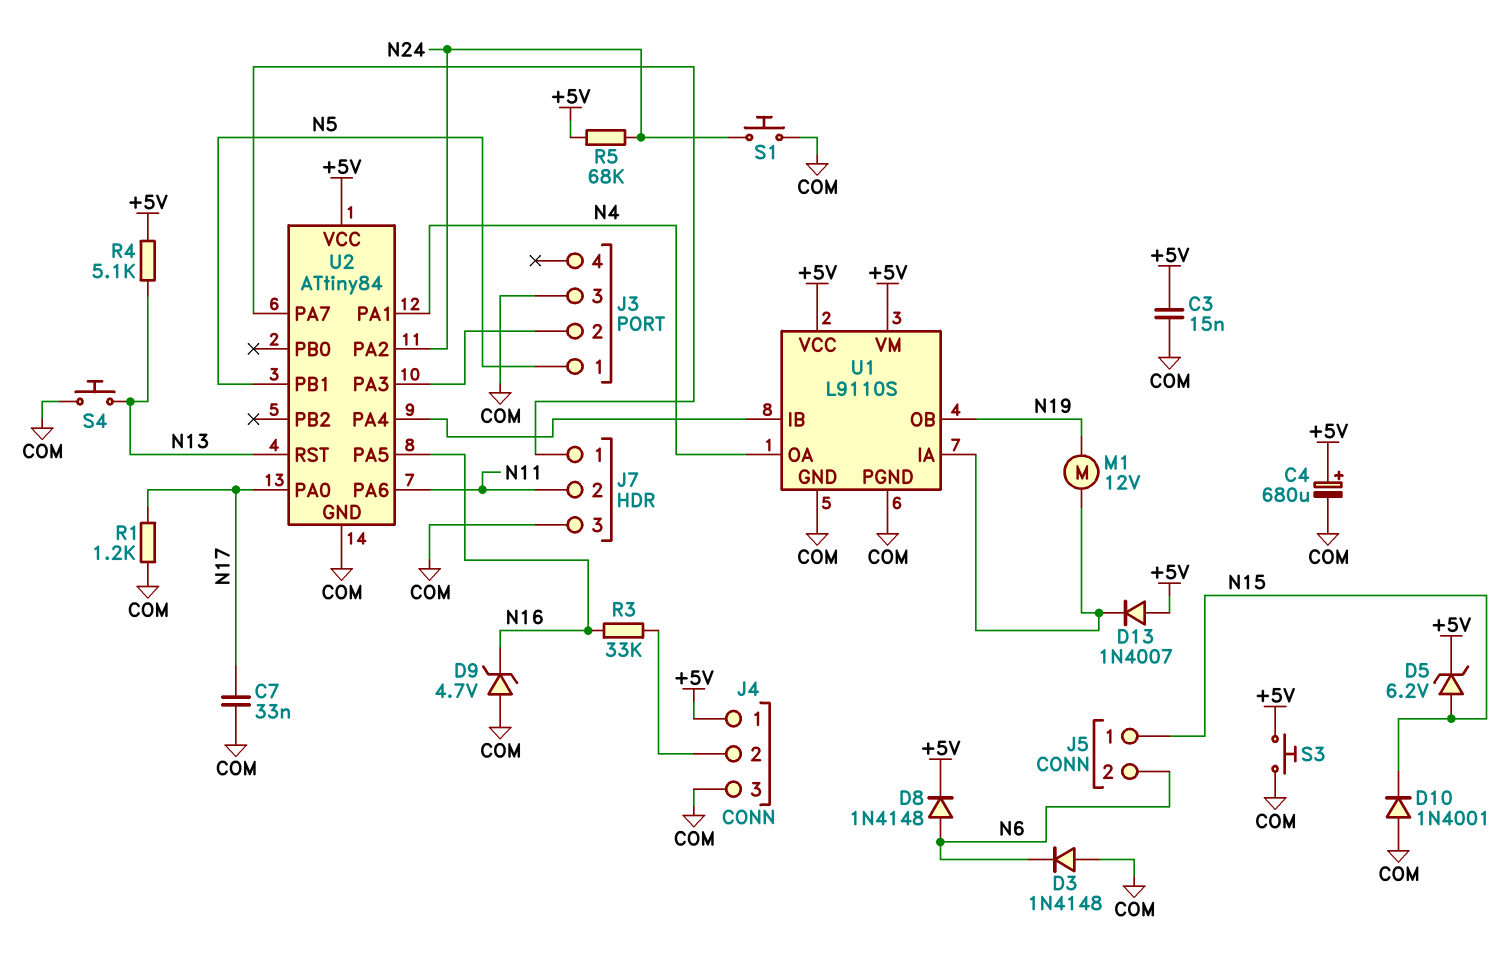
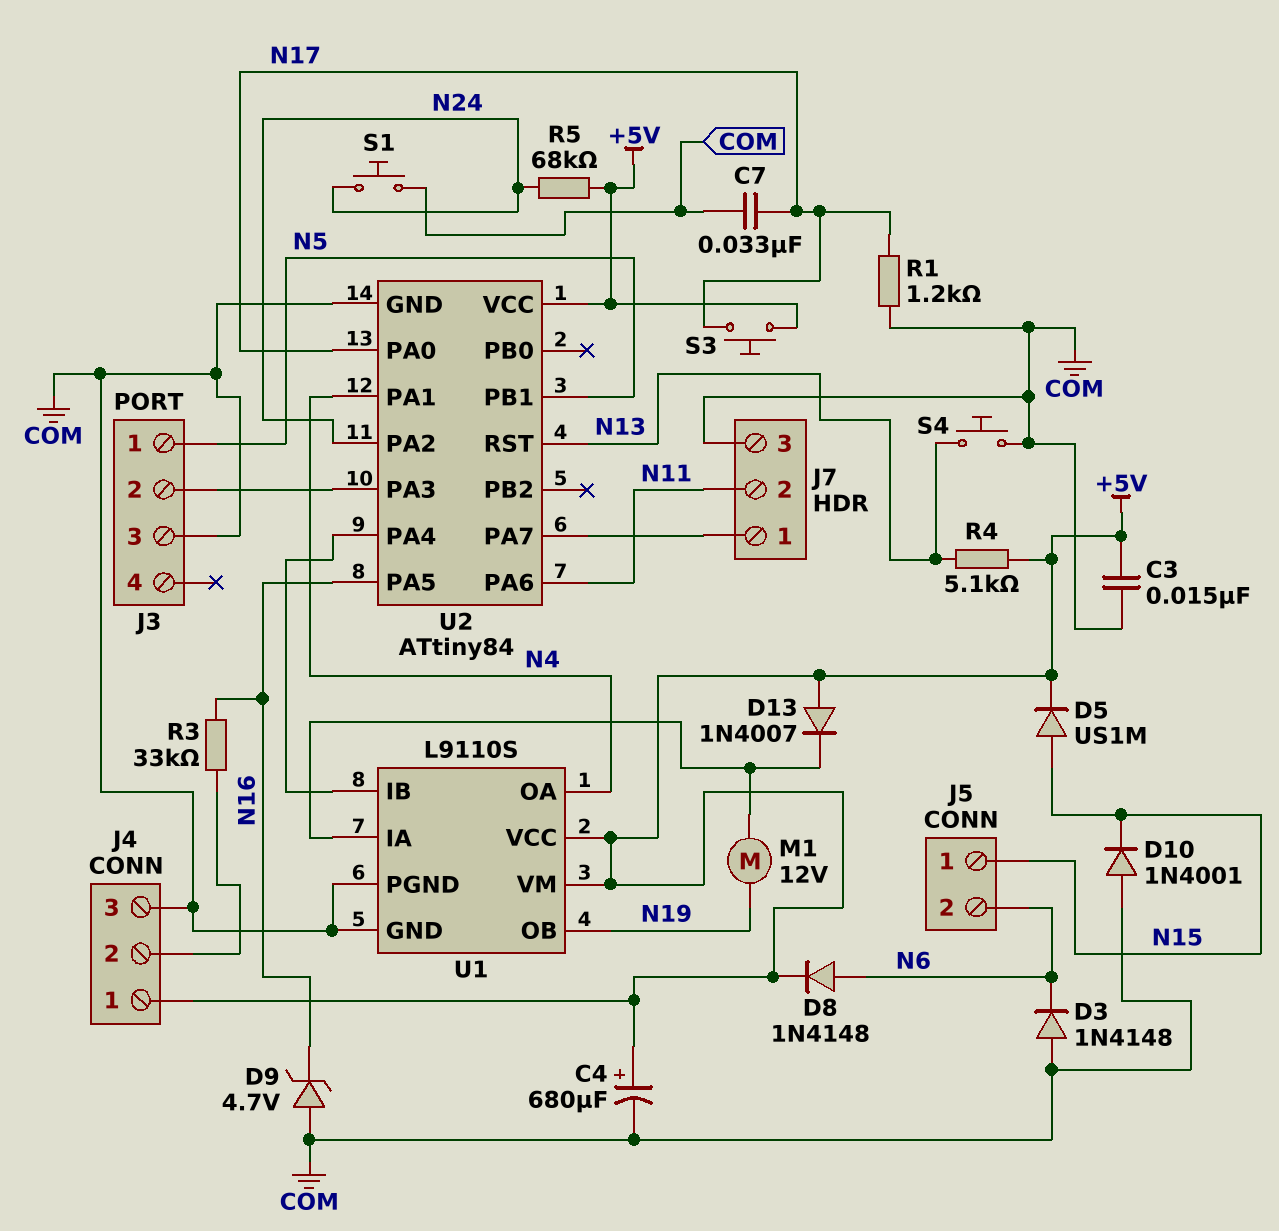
D5: zener 6.2V (A N15, K +5V) -> diode US1M (A N15, K +5V)
S3: button (+5V, COM) -> button (+5V, N17)

